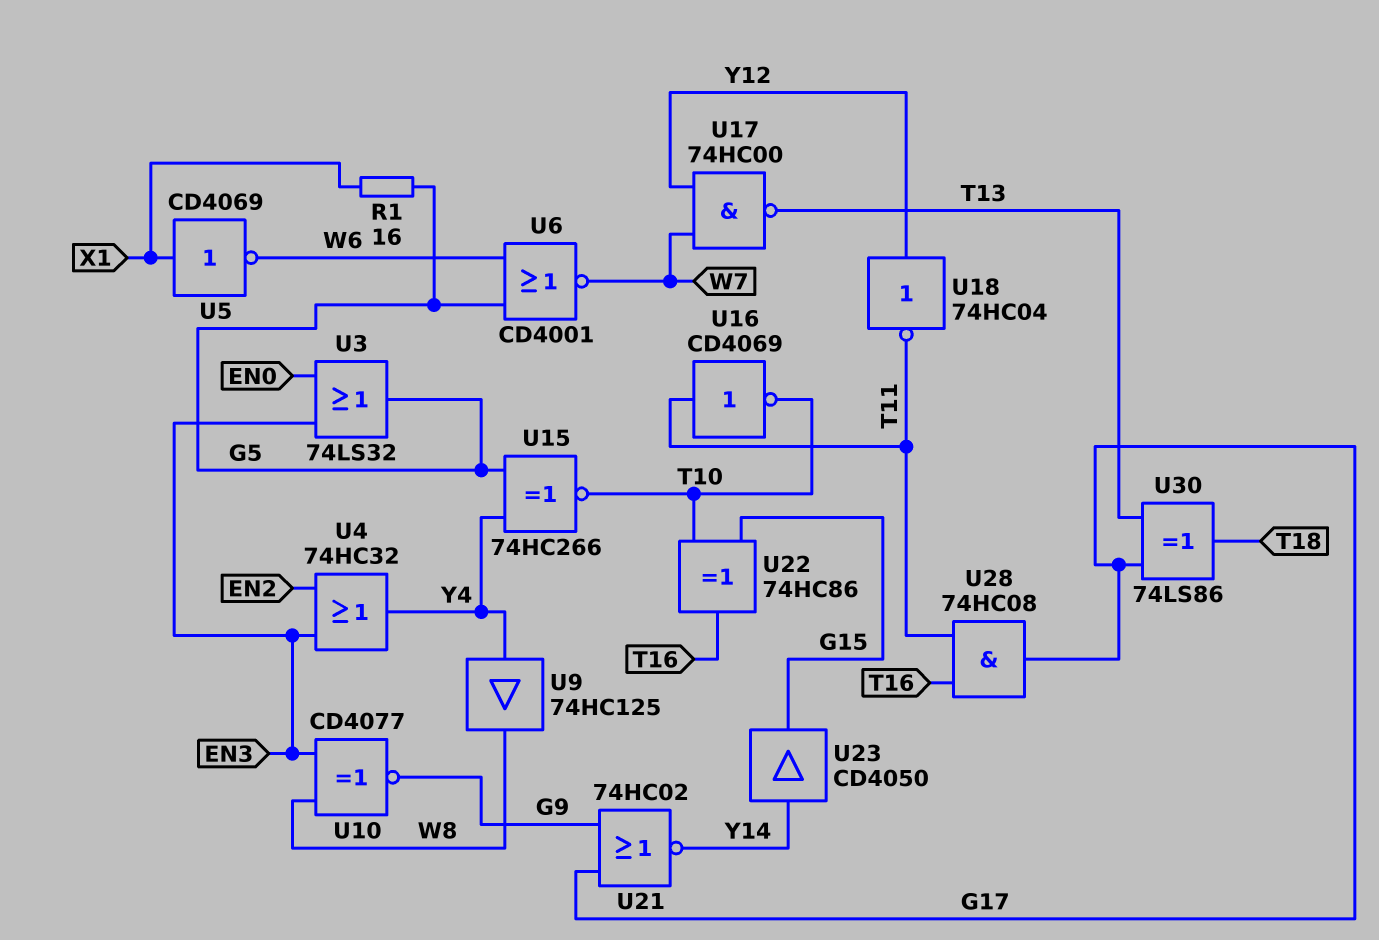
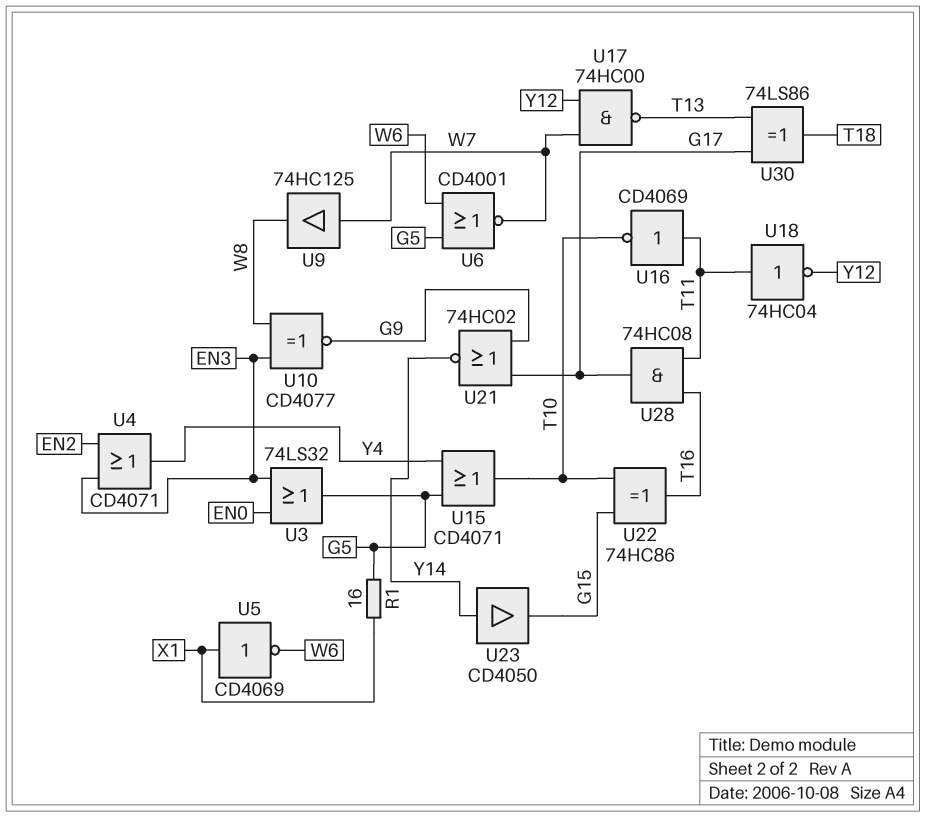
U4: OR 74HC32 (in EN2, in EN3, out Y4) -> OR CD4071 (in EN2, in EN3, out Y4)
U9: buffer 74HC125 (in Y4, out W8) -> buffer 74HC125 (in W7, out W8)
U15: XNOR 74HC266 (in G5, in Y4, out T10) -> OR CD4071 (in G5, in Y4, out T10)
U18: NOT 74HC04 (in Y12, out T11) -> NOT 74HC04 (in T11, out Y12)

